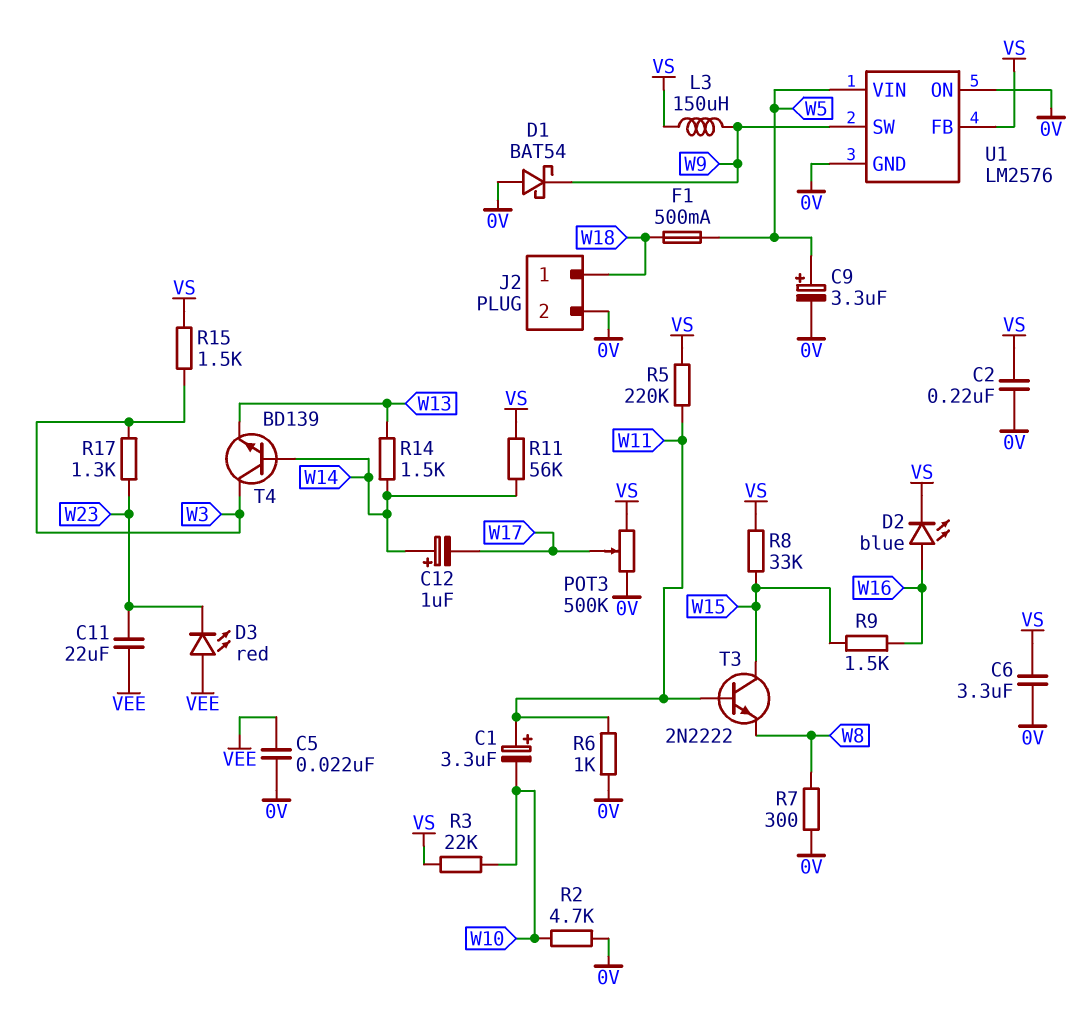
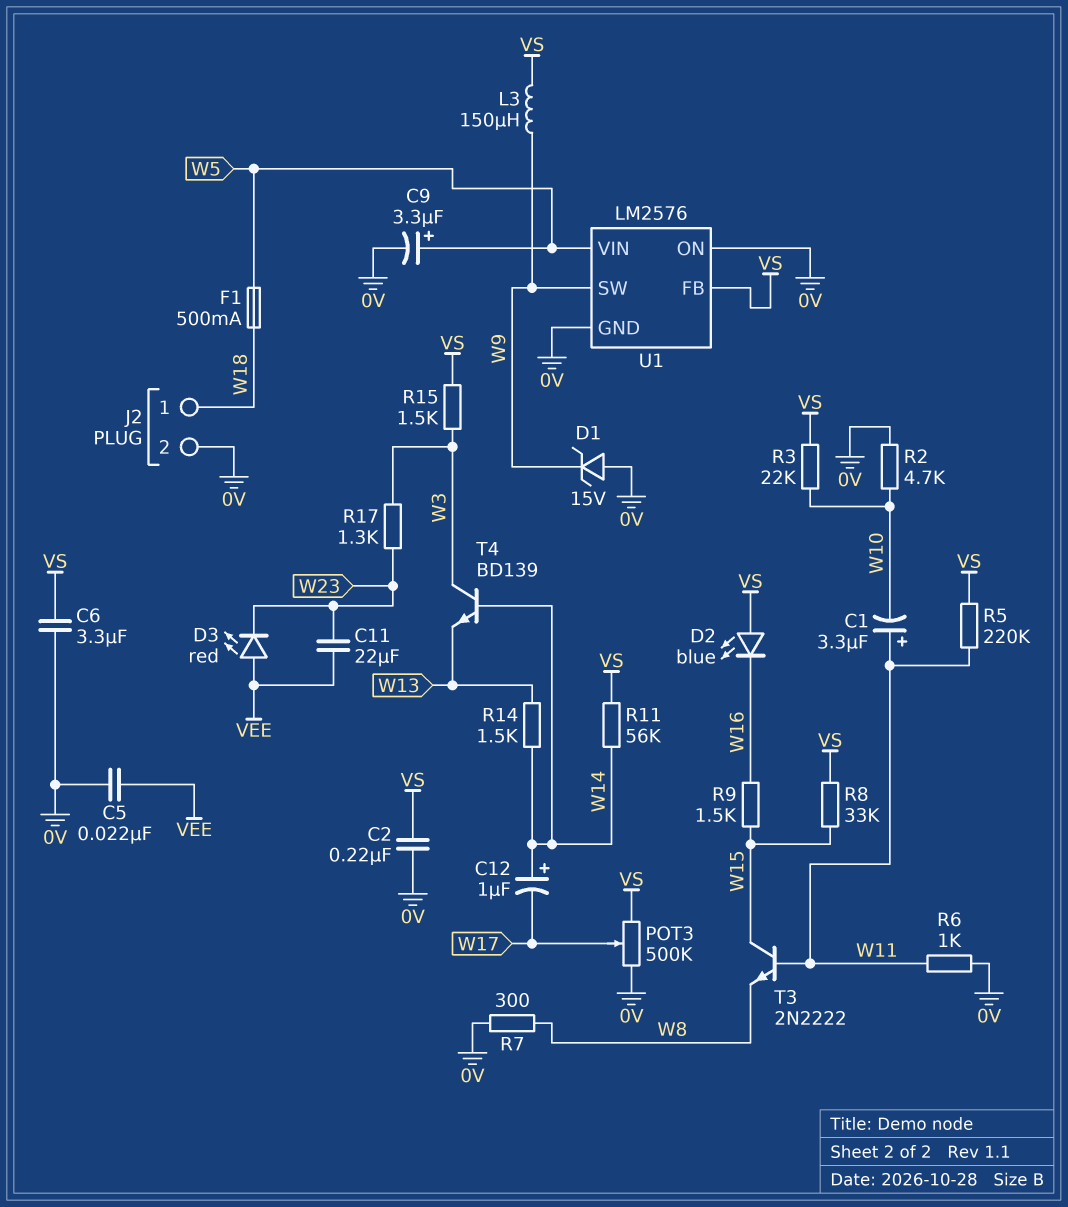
D1: schottky BAT54 (A 0V, K W9) -> zener 15V (A 0V, K W9)
D2: LED blue (A W16, K VS) -> LED blue (A VS, K W16)

